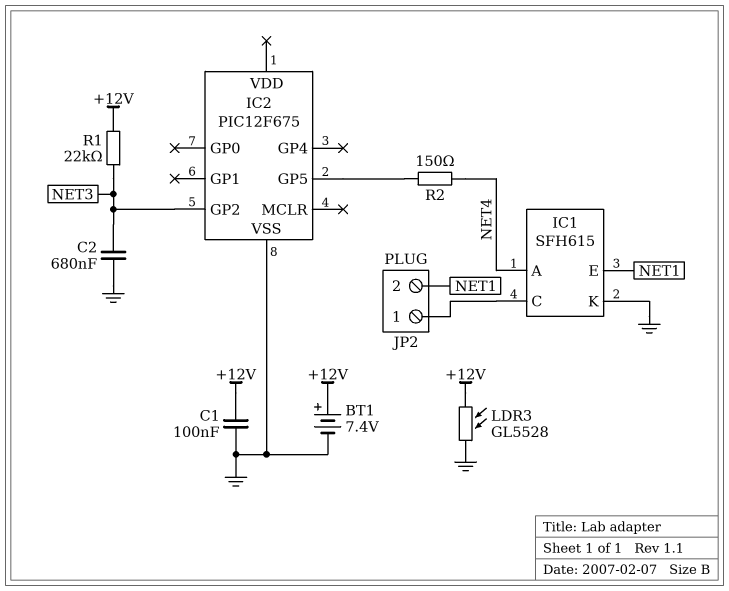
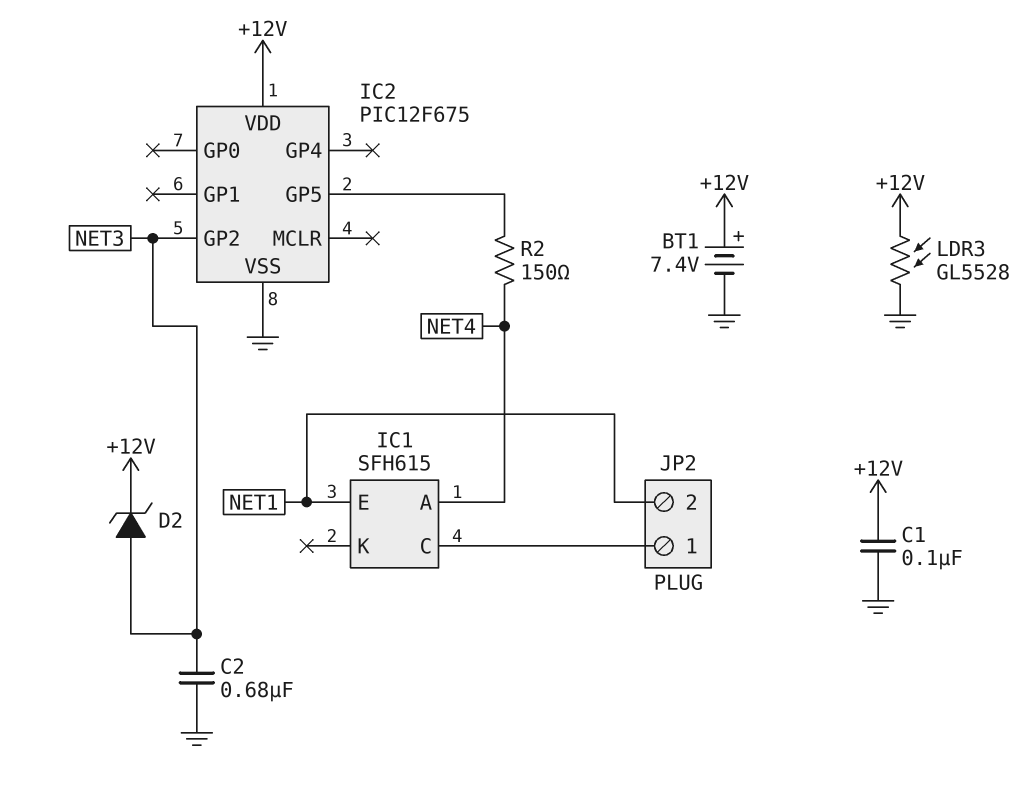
D2: none -> zener (A NET3, K +12V)
IC1 pin K: GND -> none
IC2 pin VDD: none -> +12V
R1: 22k (+12V, NET3) -> none

